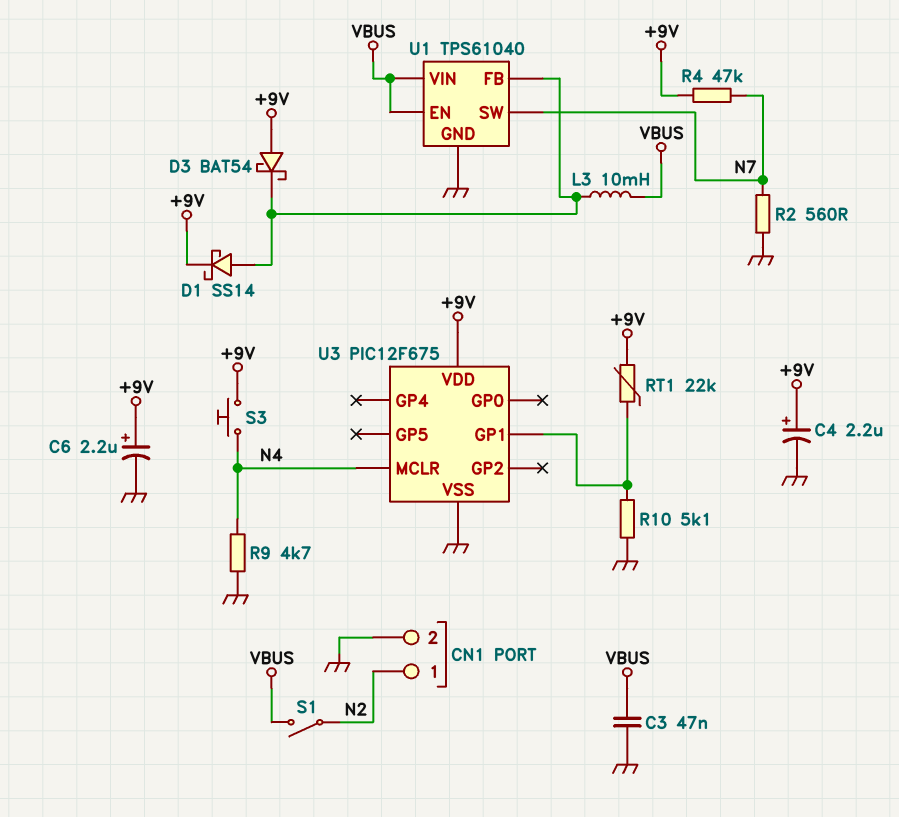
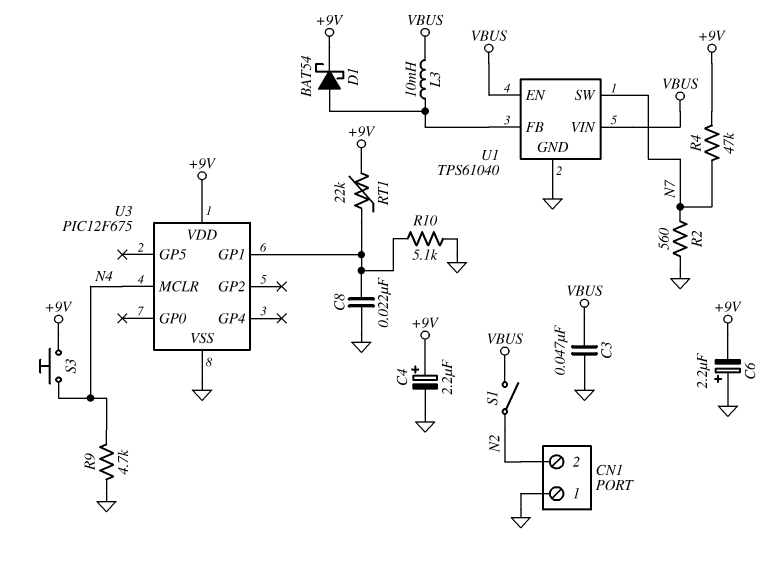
C6: 2.2uF (plus +9V, minus GND) -> 2.2uF (plus GND, minus +9V)
C8: none -> 22nF (GND, U3/GP1)
CN1 pin 1: N2 -> GND
CN1 pin 2: GND -> N2
D1: schottky SS14 (A U1/FB, K +9V) -> schottky BAT54 (A U1/FB, K +9V)
D3: schottky BAT54 (A +9V, K U1/FB) -> none

